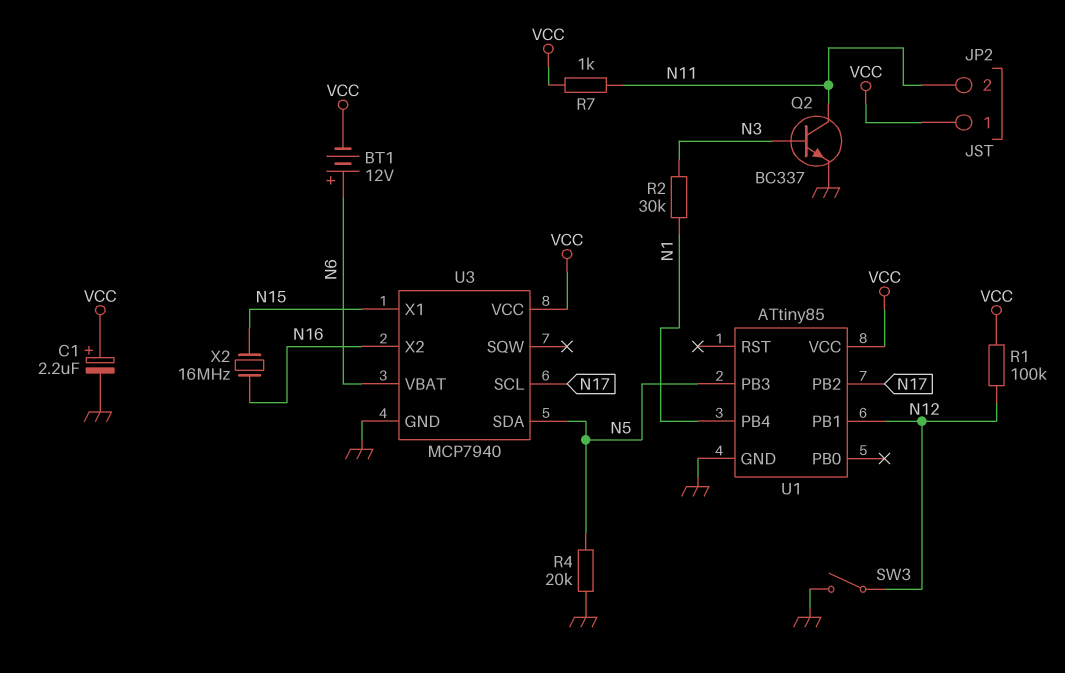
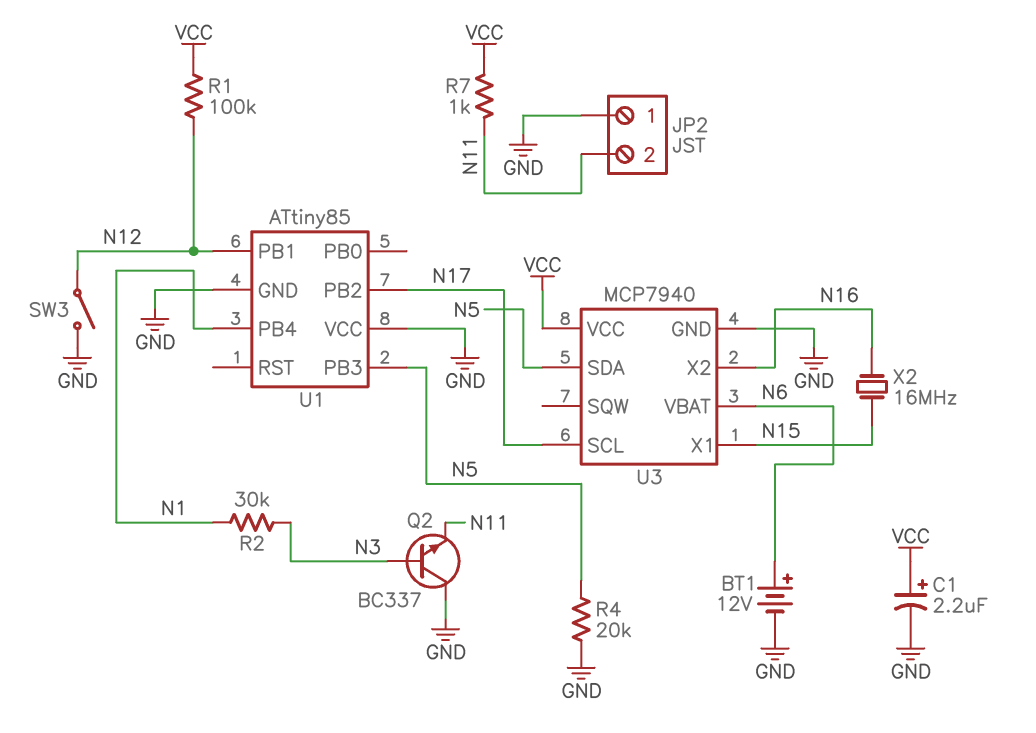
BT1: 12V (plus N6, minus VCC) -> 12V (plus N6, minus GND)
JP2 pin 1: VCC -> GND
Q2: NPN BC337 (B N3, C N11, E GND) -> NPN BC337 (B N3, C GND, E N11)
U1 pin VCC: VCC -> GND

